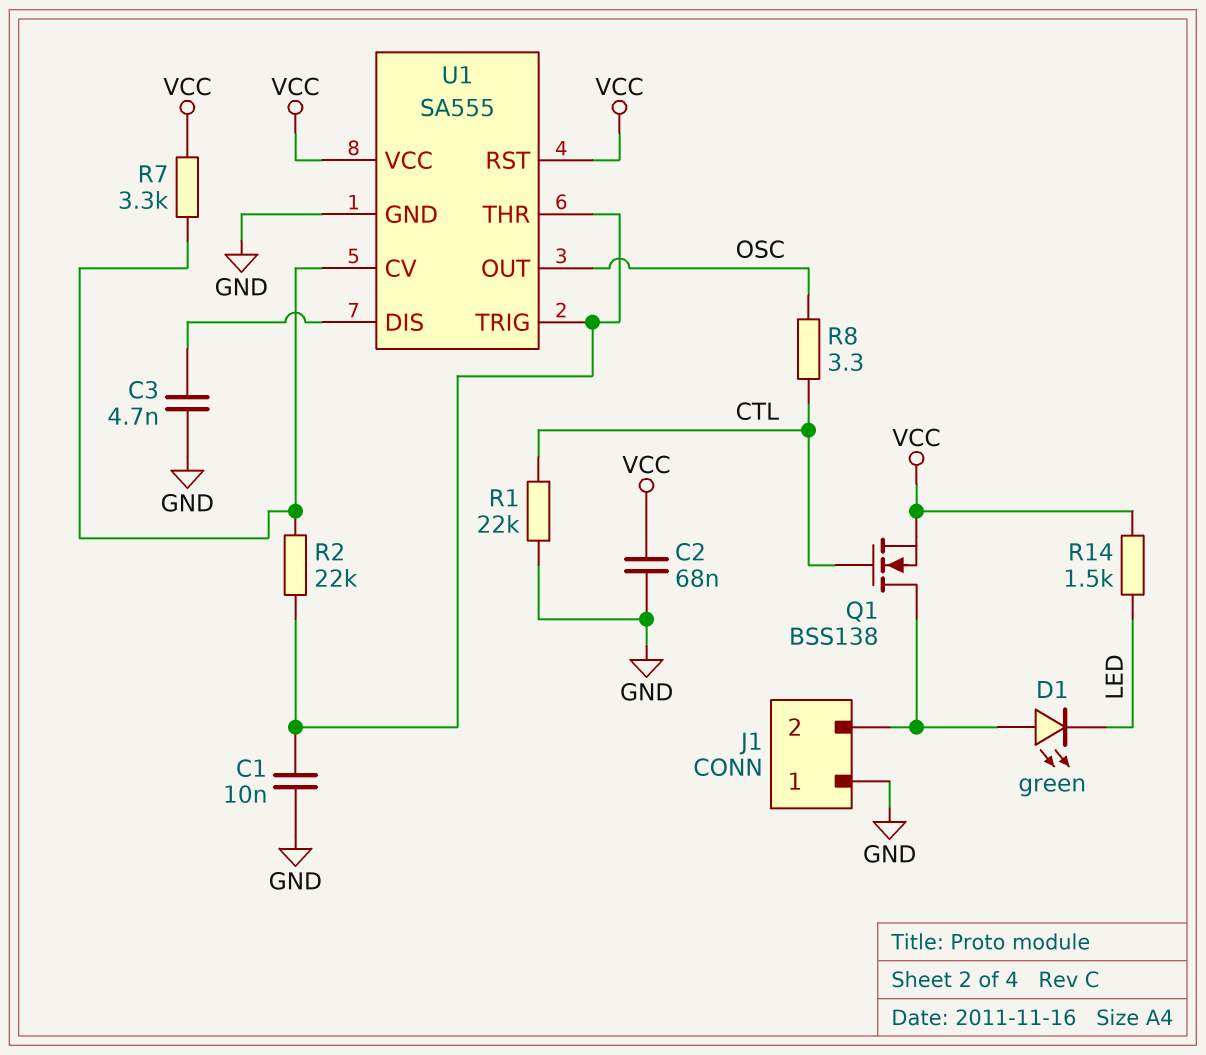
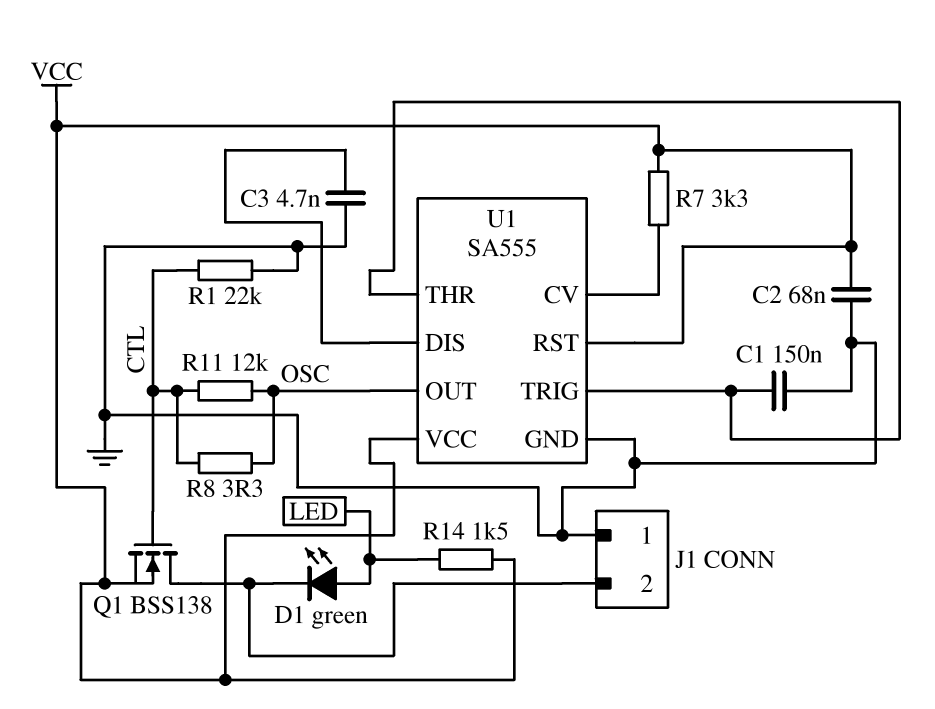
C1: 10nF (GND, U1/THR) -> 150nF (GND, U1/THR)
D1: LED green (A J1/2, K LED) -> LED green (A LED, K J1/2)
R2: 22k (U1/CV, U1/THR) -> none
R11: none -> 12k (CTL, OSC)

